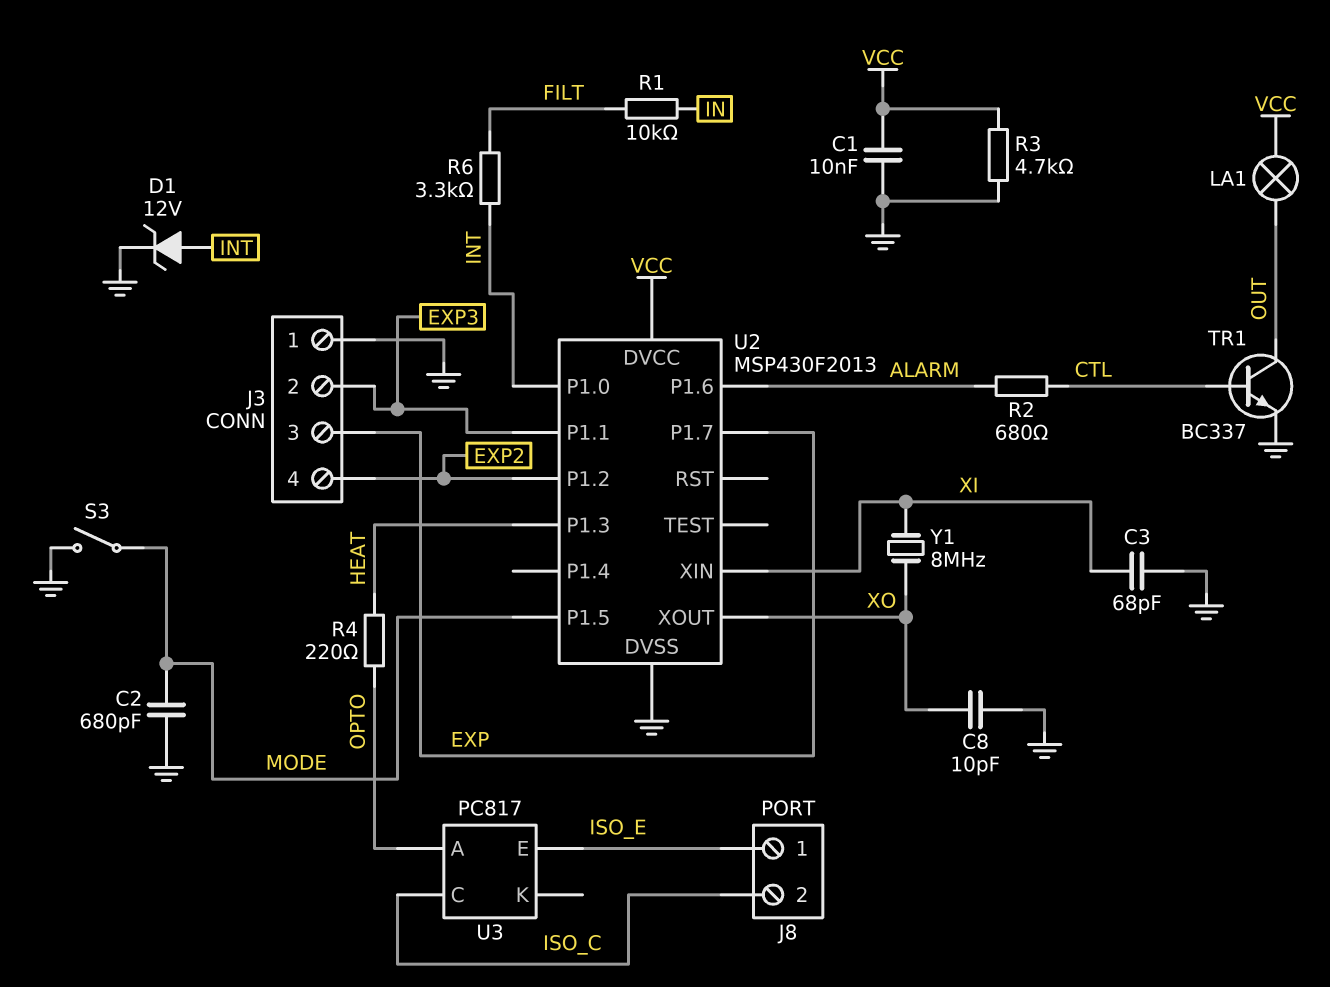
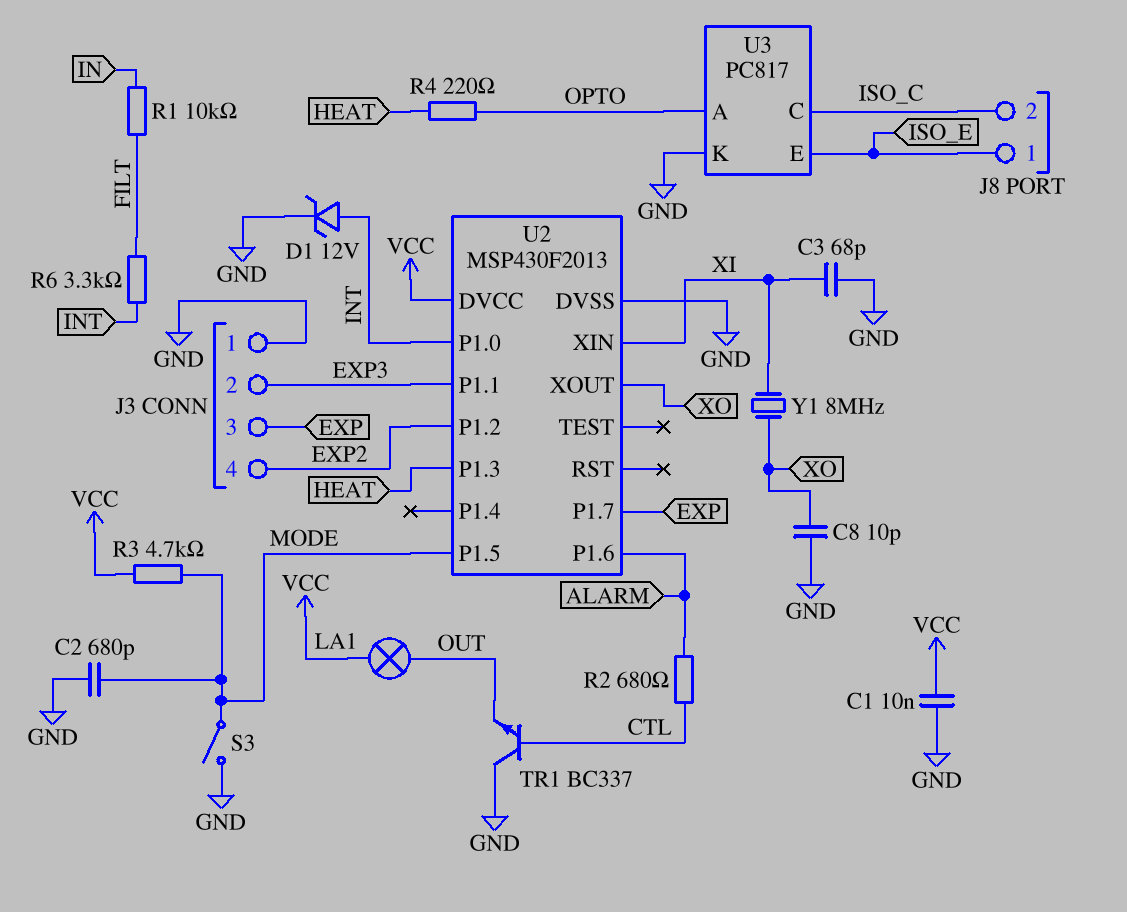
R3: 4.7k (GND, VCC) -> 4.7k (MODE, VCC)
TR1: NPN BC337 (B CTL, C OUT, E GND) -> NPN BC337 (B CTL, C GND, E OUT)
U3 pin K: none -> GND

